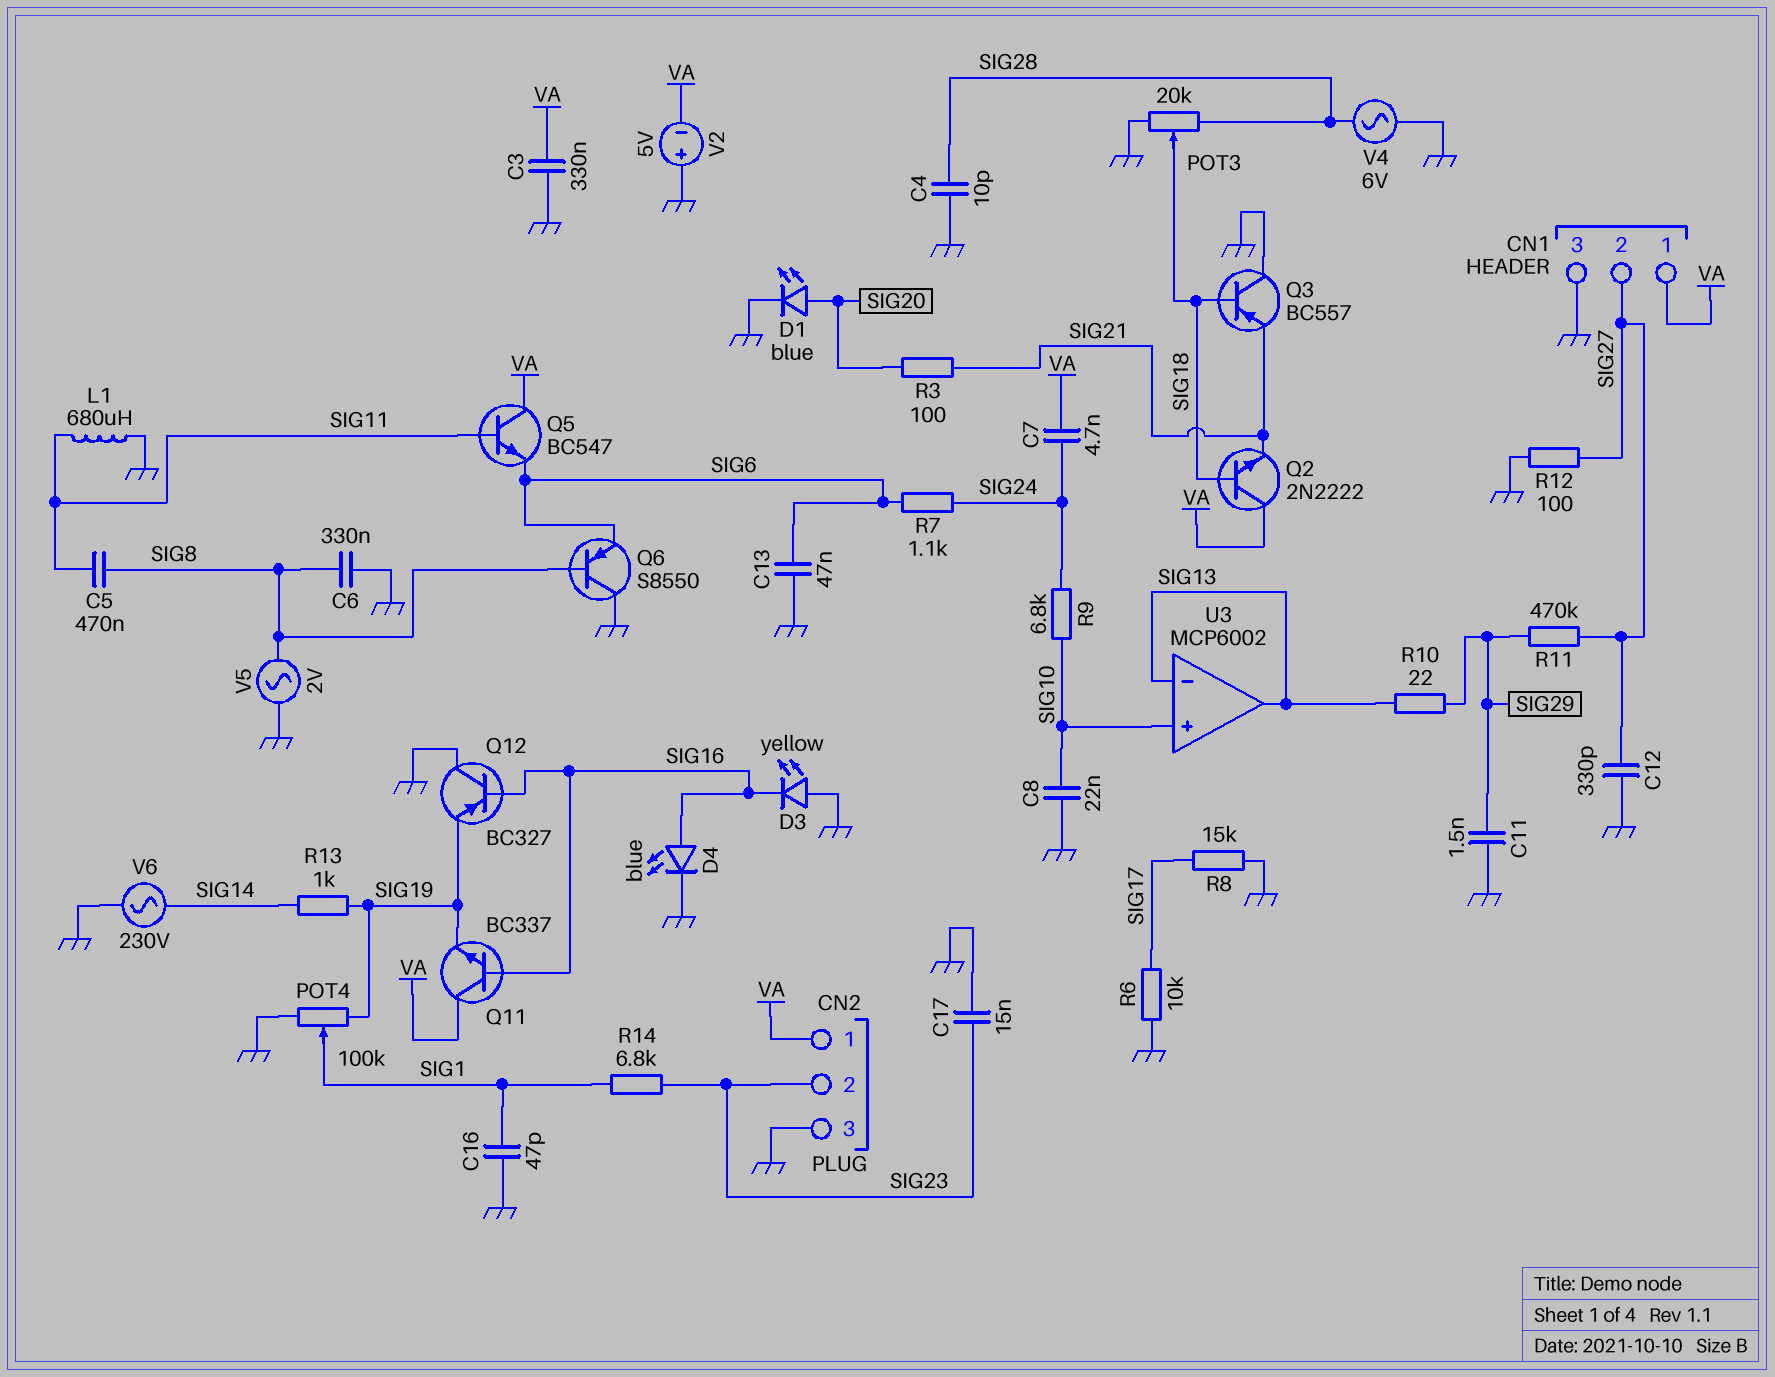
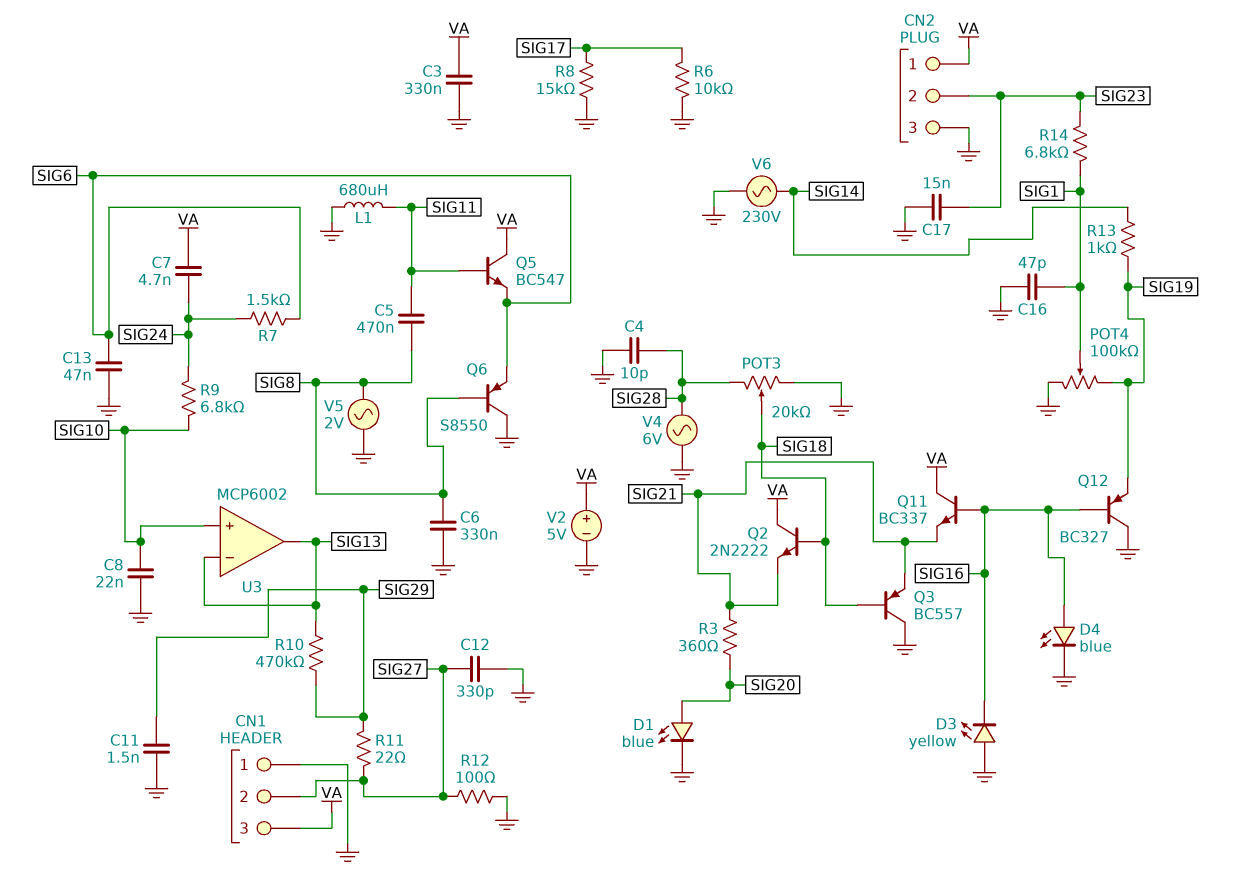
CN1 pin 1: VA -> GND
CN1 pin 3: GND -> VA
Q11: NPN BC337 (B SIG16, C VA, E SIG19) -> NPN BC337 (B SIG16, C VA, E SIG21)
R3: 100 (SIG20, SIG21) -> 360 (SIG20, SIG21)
R7: 1.1k (SIG6, SIG24) -> 1.5k (SIG6, SIG24)
R10: 22 (SIG13, SIG29) -> 470k (SIG13, SIG29)
R11: 470k (SIG27, SIG29) -> 22 (SIG27, SIG29)
V2: 5V (plus GND, minus VA) -> 5V (plus VA, minus GND)

